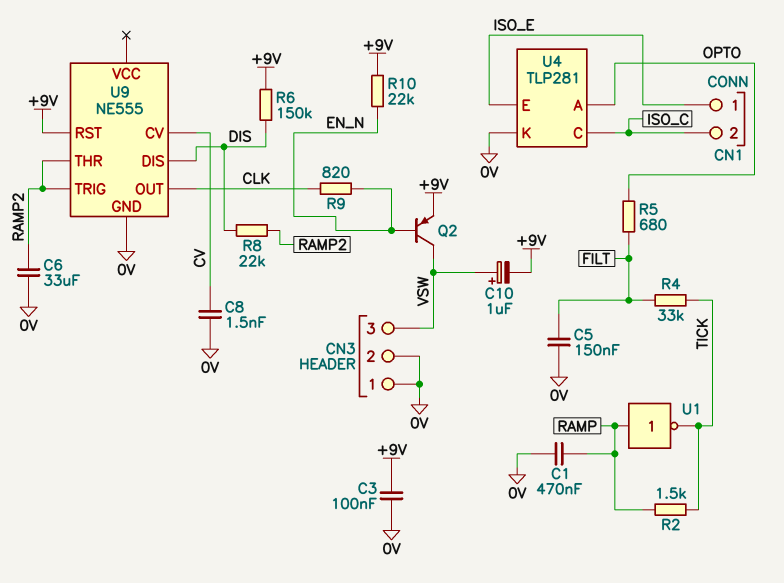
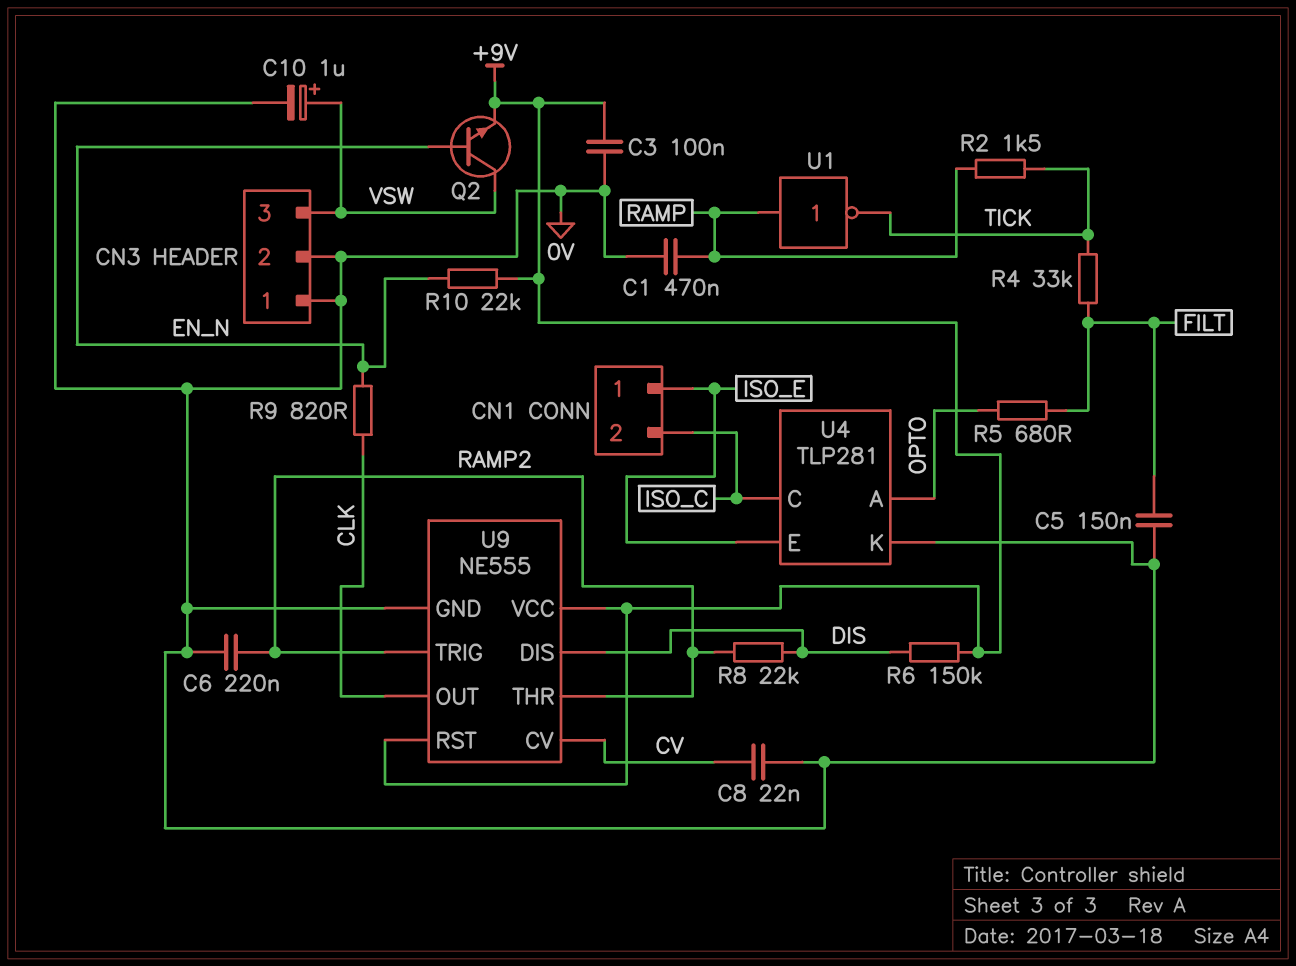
C6: 33uF (0V, RAMP2) -> 220nF (0V, RAMP2)
C8: 1.5nF (0V, CV) -> 22nF (0V, CV)
C10: 1uF (plus VSW, minus +9V) -> 1uF (plus VSW, minus 0V)
Q2: PNP (B EN_N, C VSW, E +9V) -> NPN (B EN_N, C VSW, E +9V)
U9 pin VCC: none -> +9V

